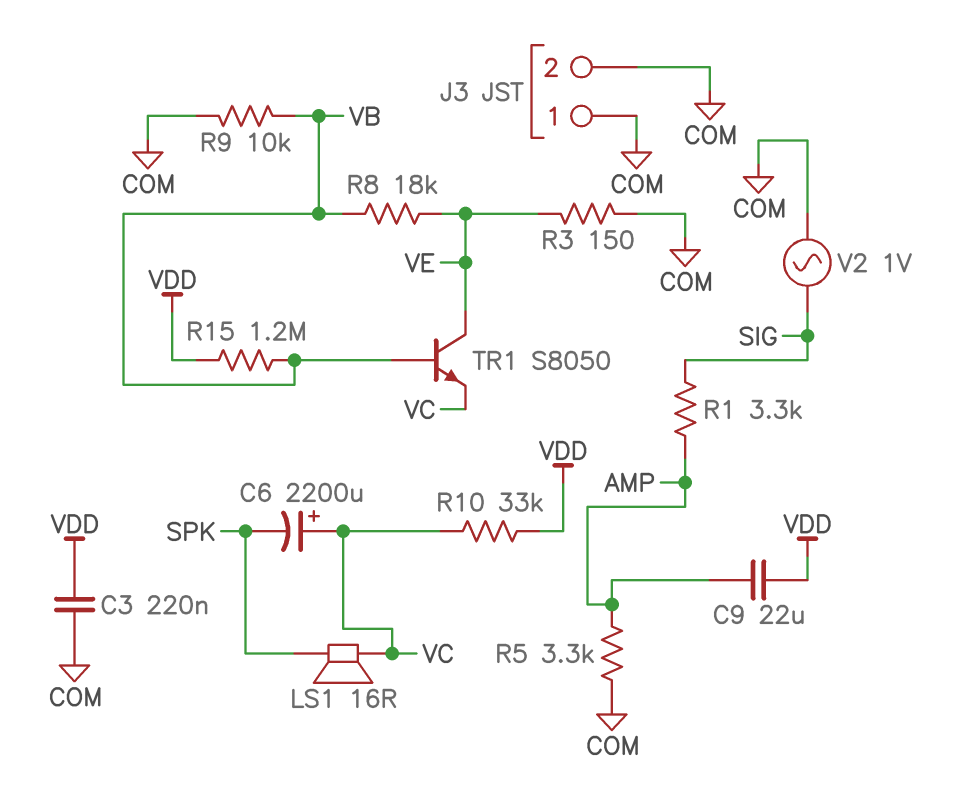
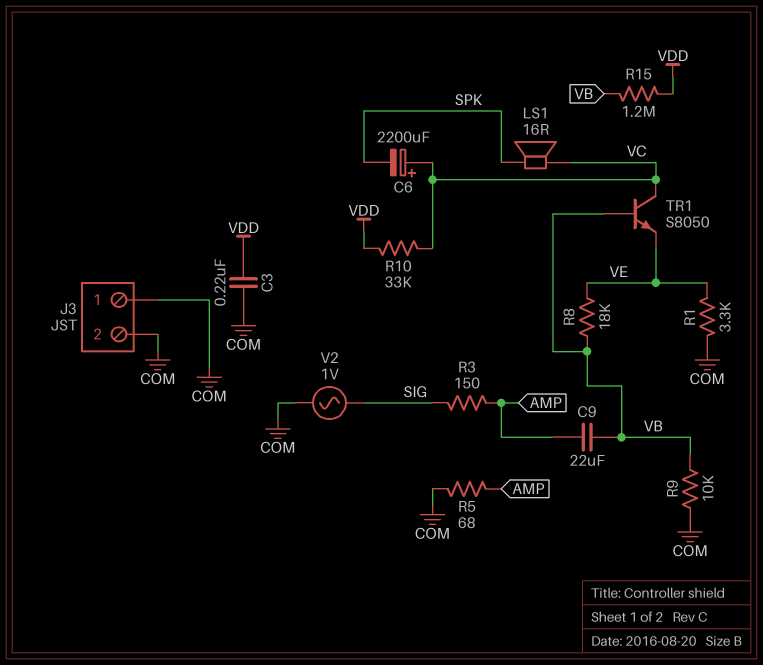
C9: 22uF (AMP, VDD) -> 22uF (AMP, VB)
R1: 3.3k (AMP, SIG) -> 3.3k (COM, VE)
R3: 150 (COM, VE) -> 150 (AMP, SIG)
R5: 3.3k (AMP, COM) -> 68 (AMP, COM)
TR1: NPN S8050 (B VB, C VE, E VC) -> NPN S8050 (B VB, C VC, E VE)

